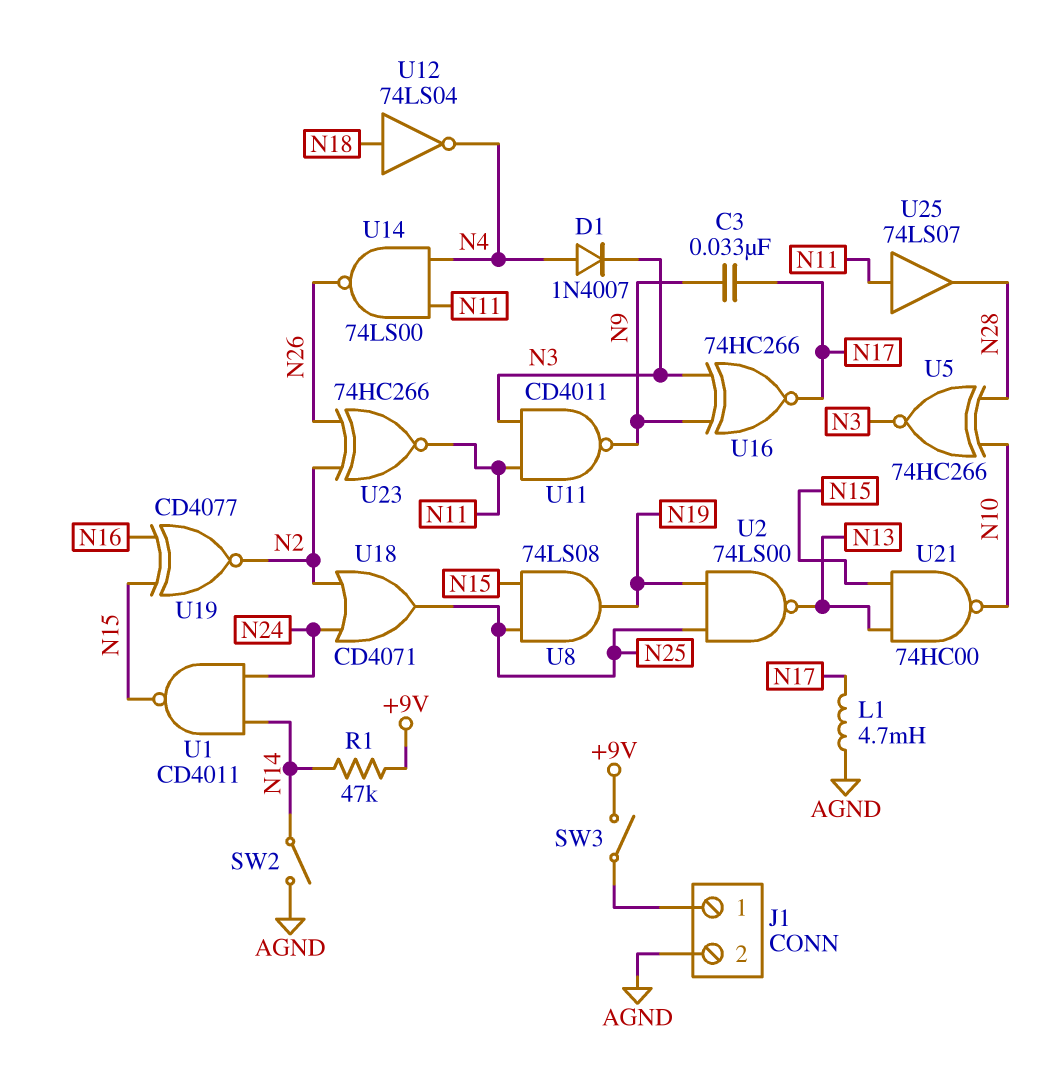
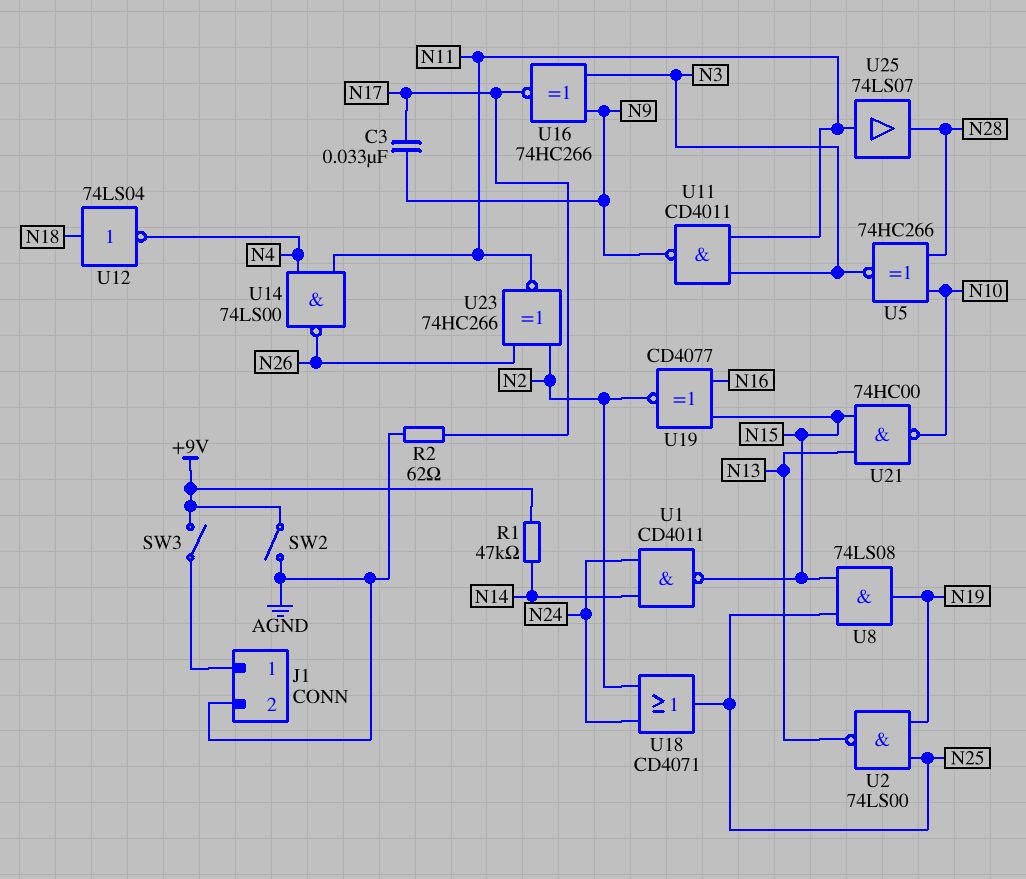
D1: diode 1N4007 (A N4, K N3) -> none
L1: 4.7mH (AGND, N17) -> none
R2: none -> 62 (AGND, N17)
SW2: switch (AGND, N14) -> switch (+9V, AGND)

